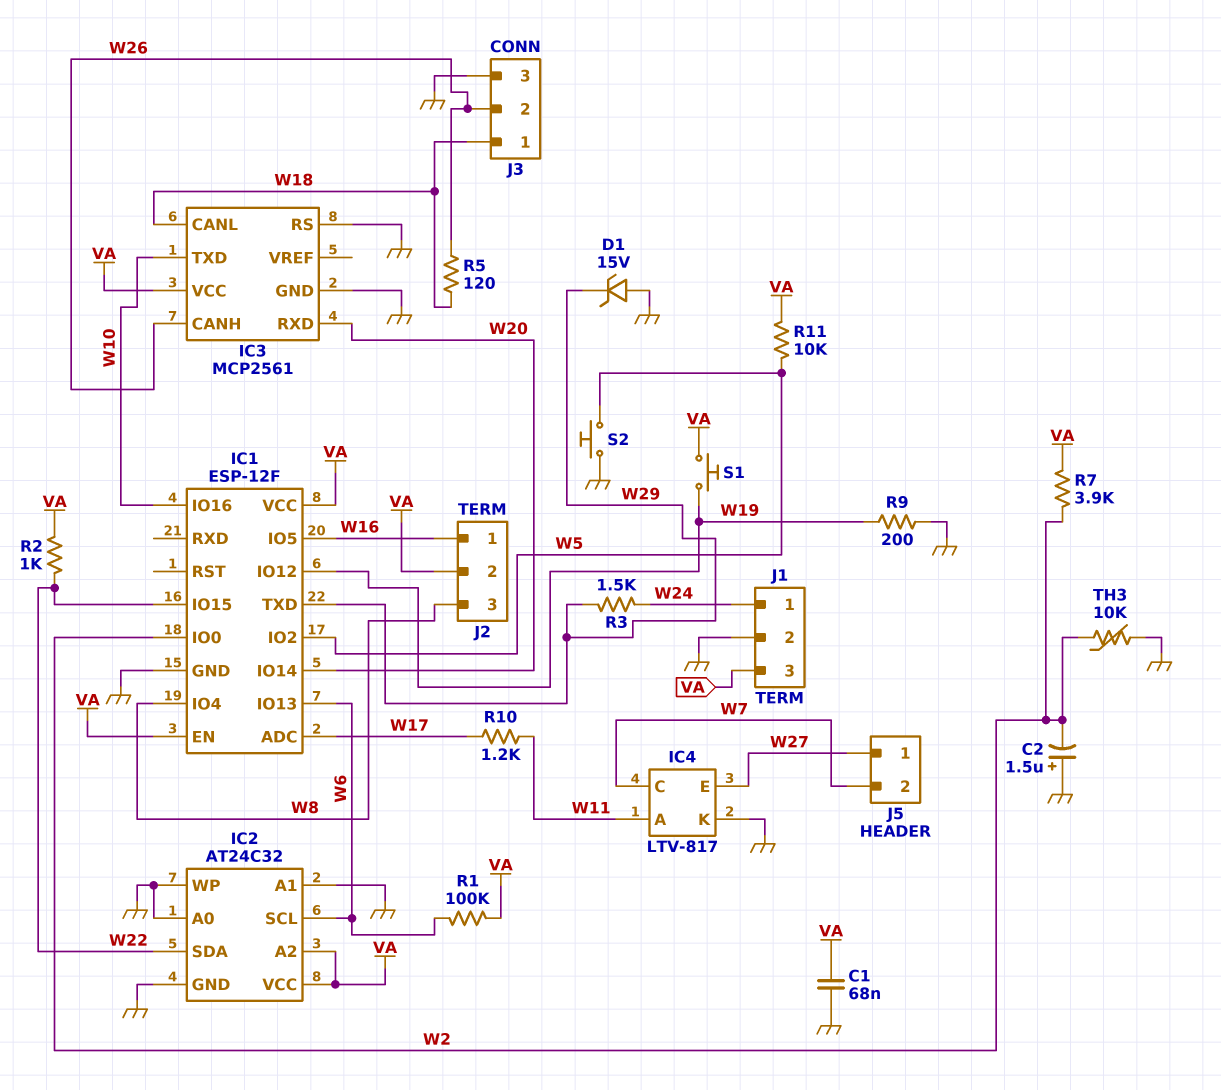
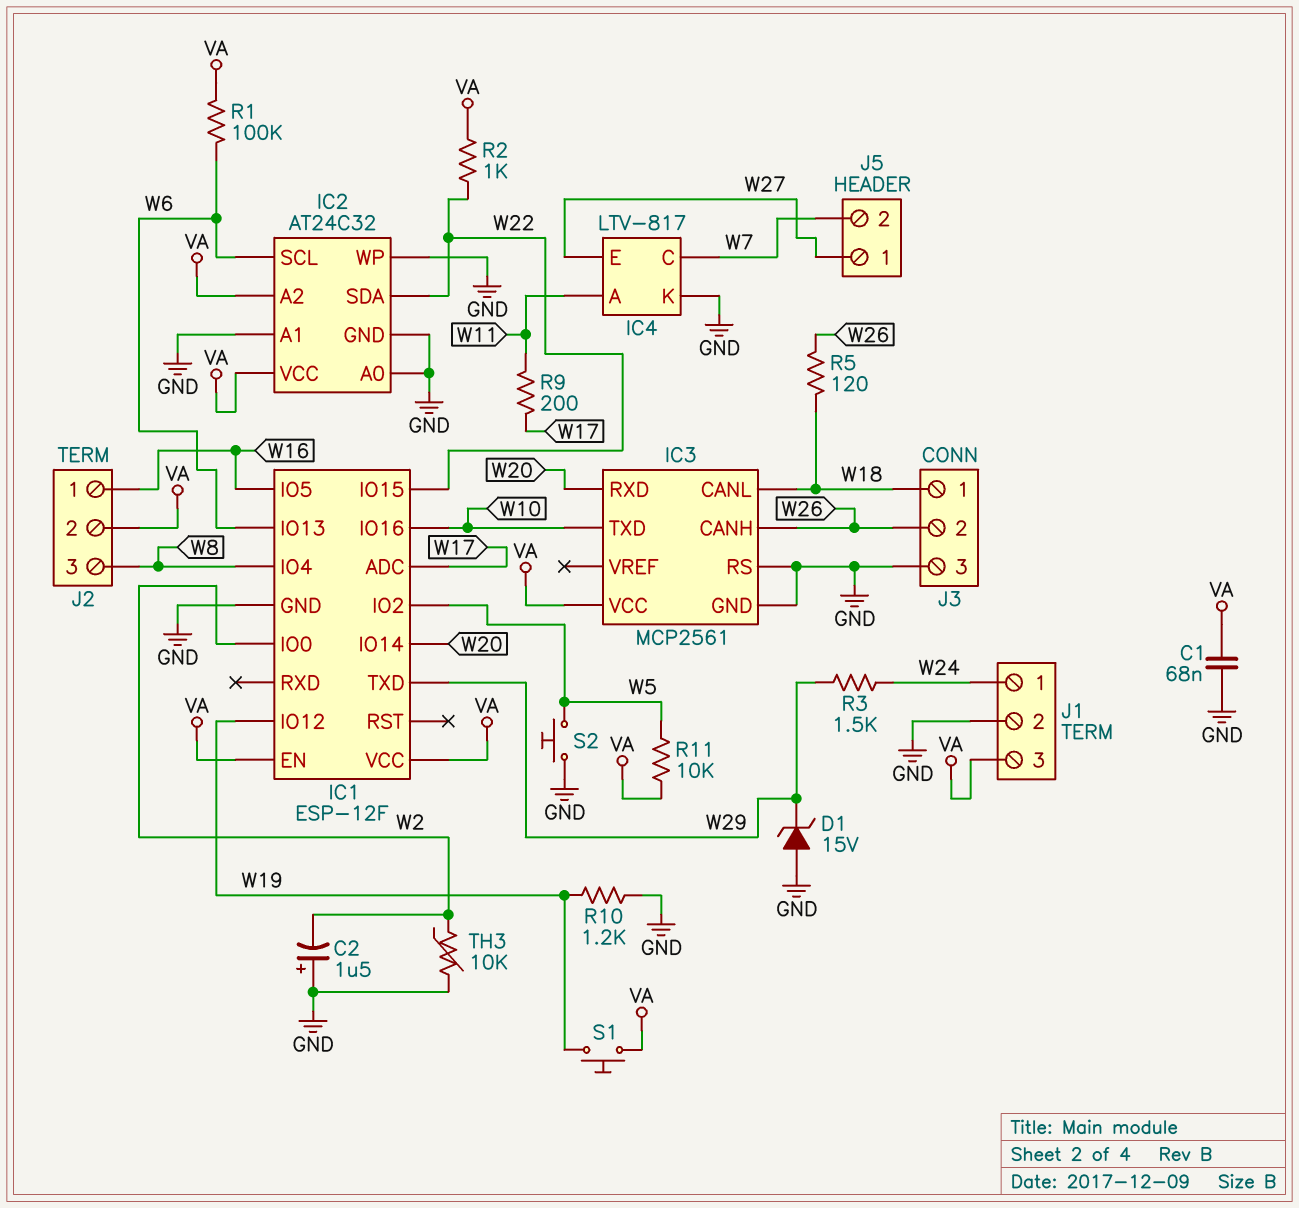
R7: 3.9k (VA, W2) -> none
R9: 200 (GND, W19) -> 200 (W11, W17)
R10: 1.2k (W11, W17) -> 1.2k (GND, W19)

